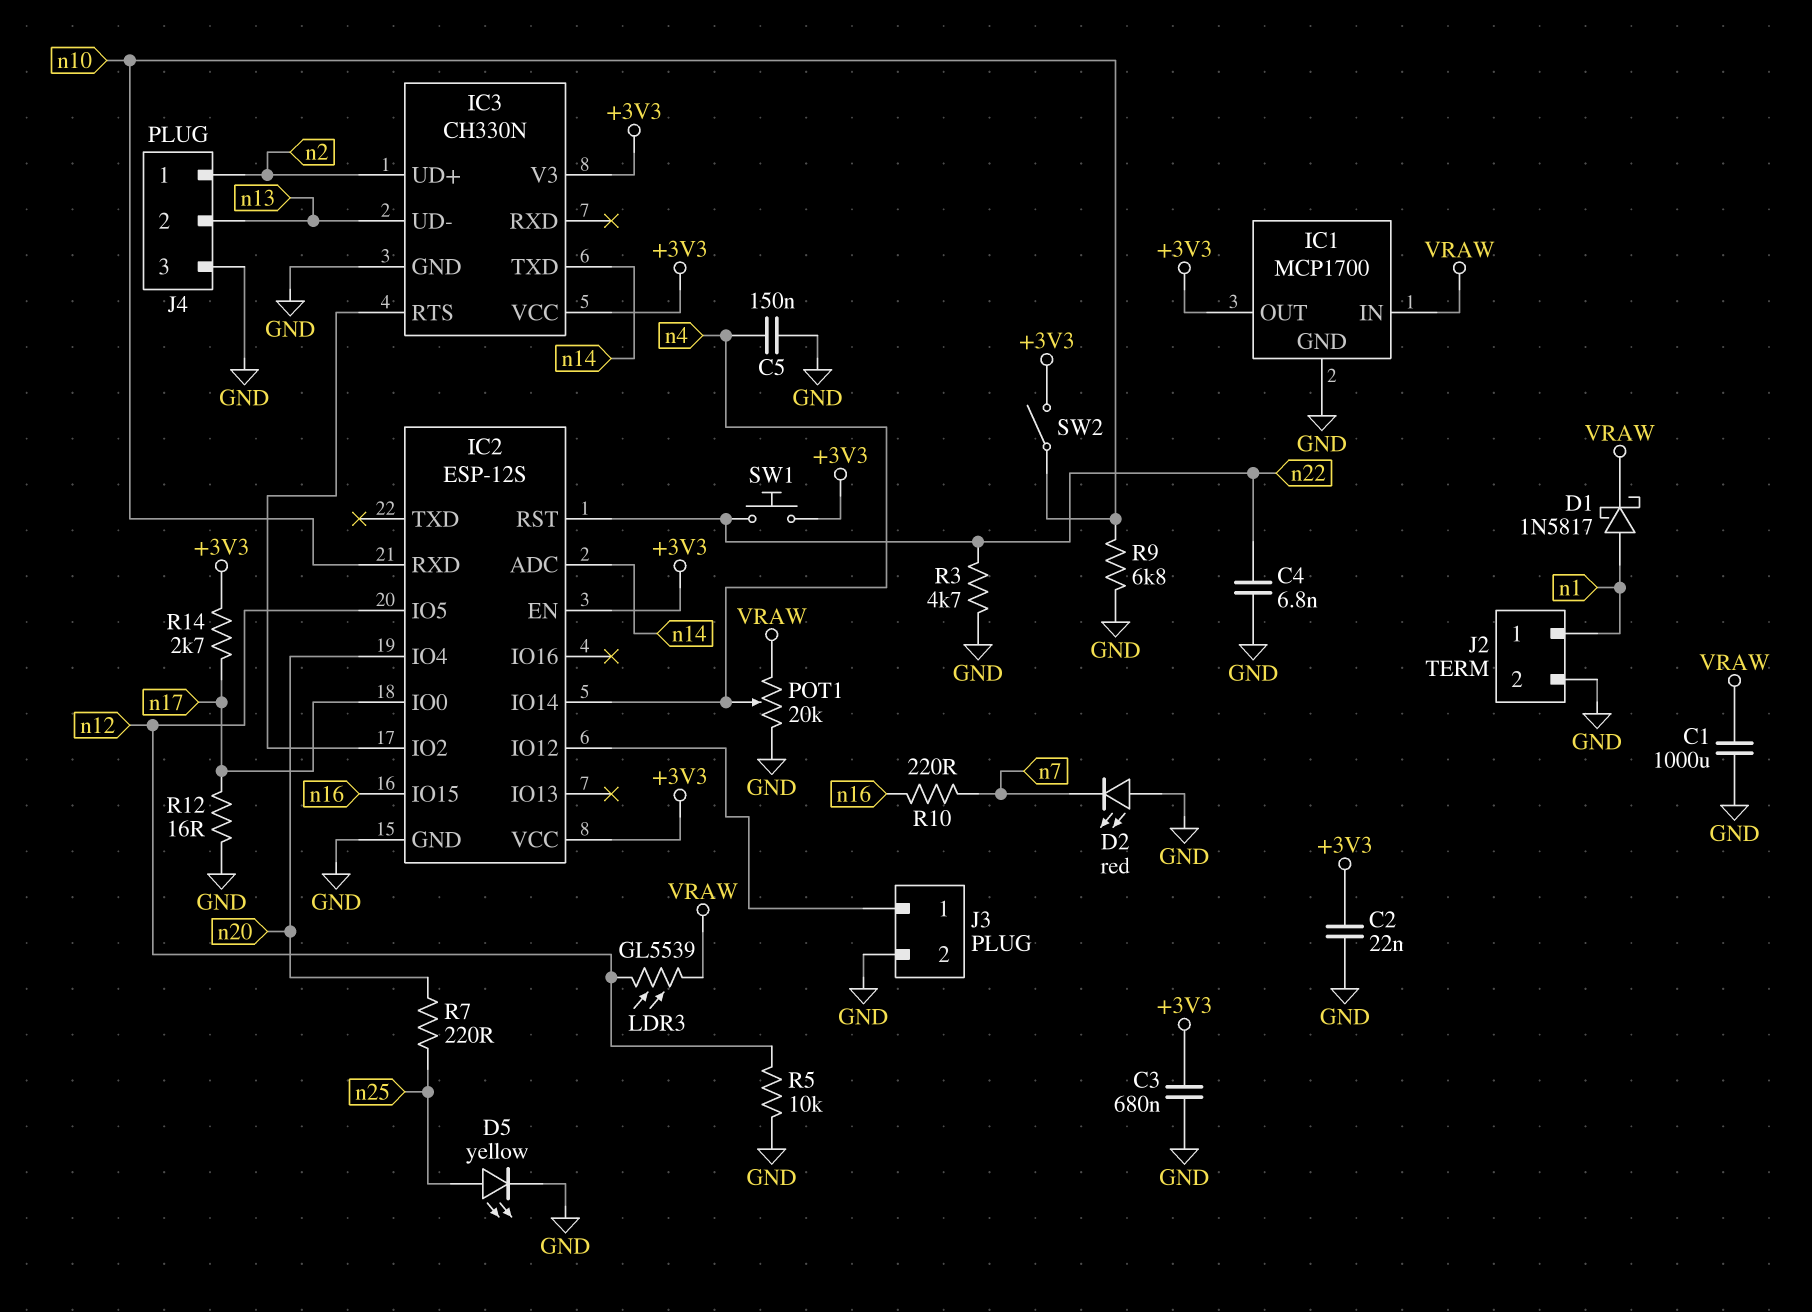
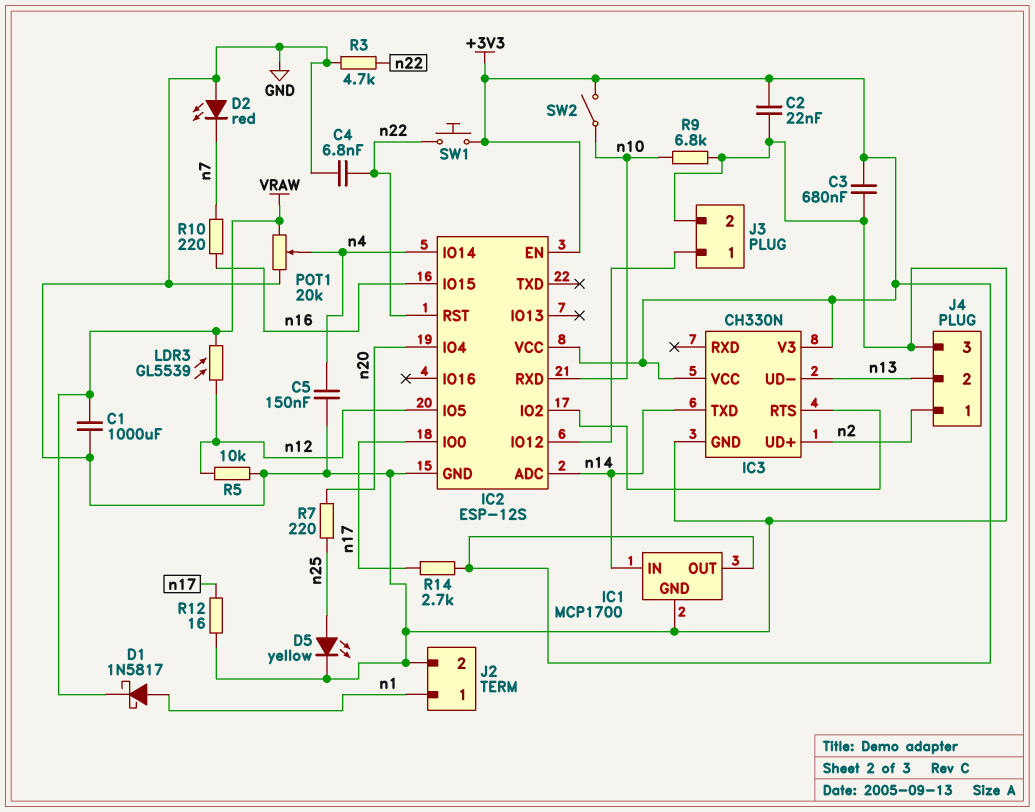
IC1 pin IN: VRAW -> n14

